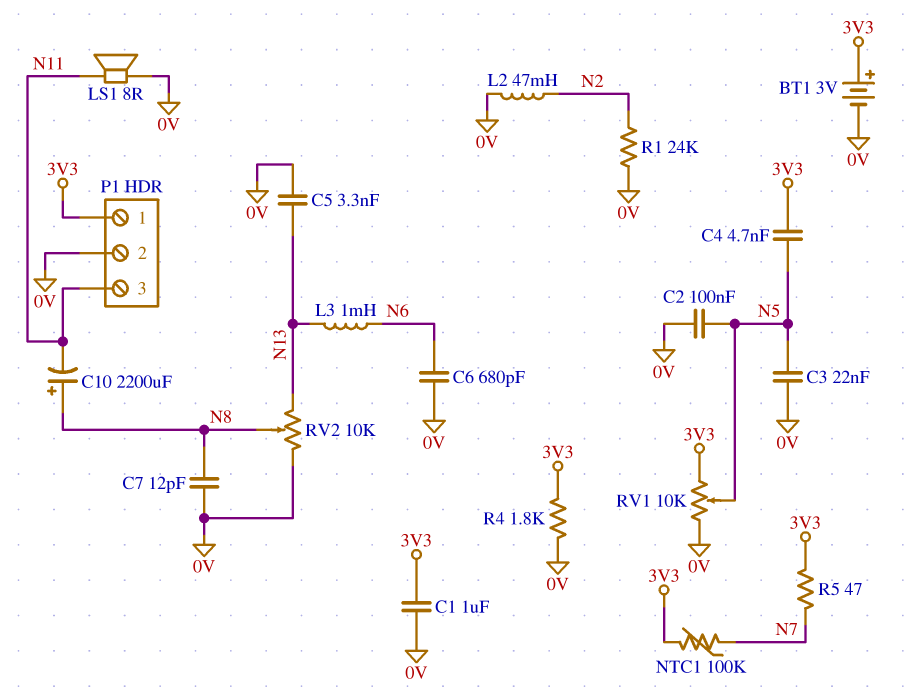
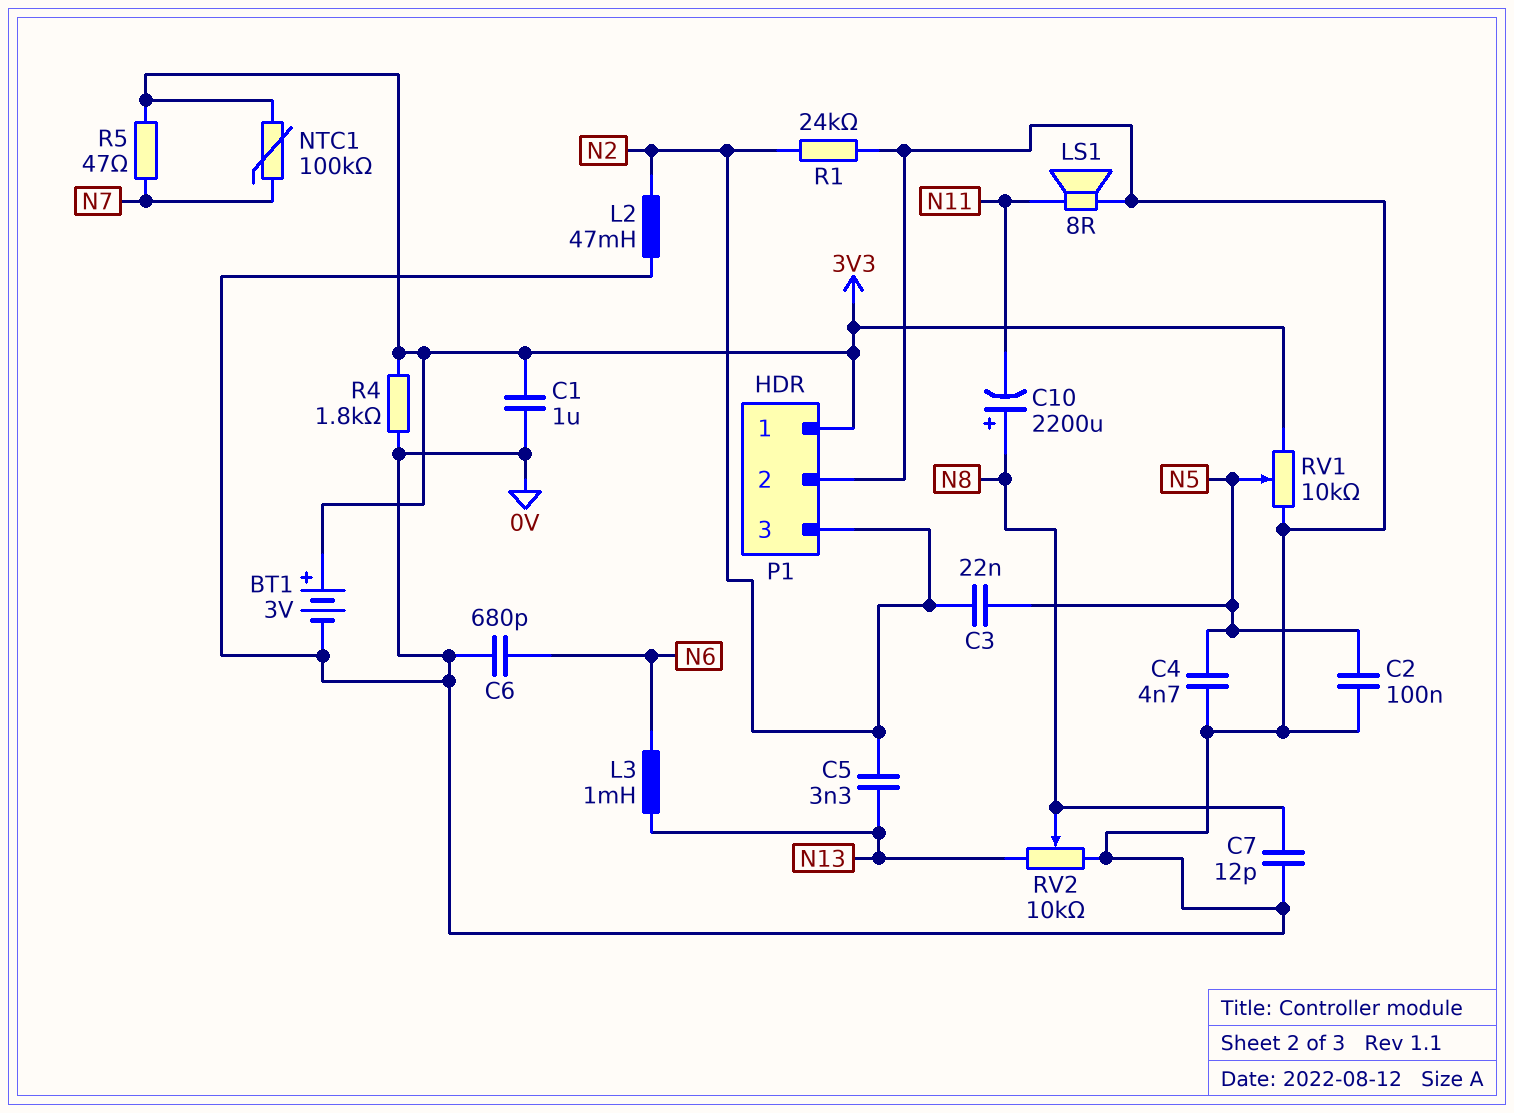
C3: 22nF (0V, N5) -> 22nF (N2, N5)
C4: 4.7nF (3V3, N5) -> 4.7nF (0V, N5)
C5: 3.3nF (0V, N13) -> 3.3nF (N2, N13)
P1 pin 3: N11 -> N2

